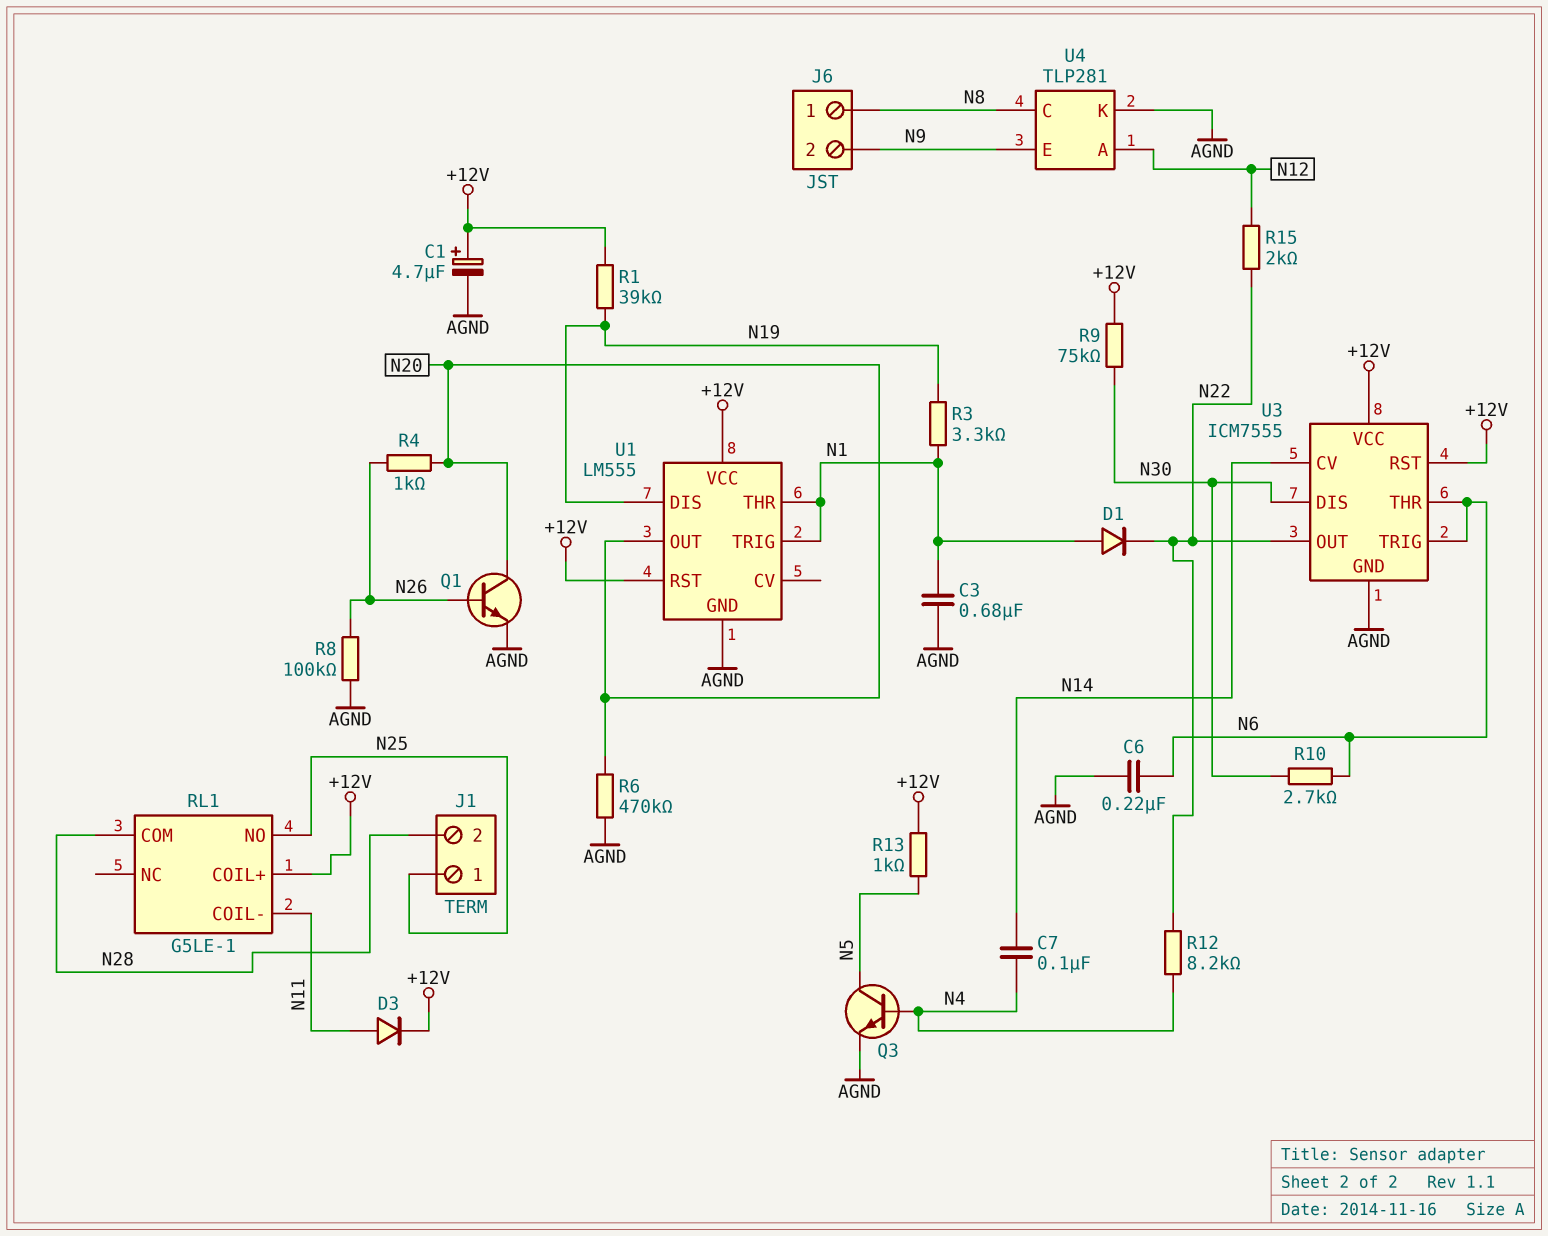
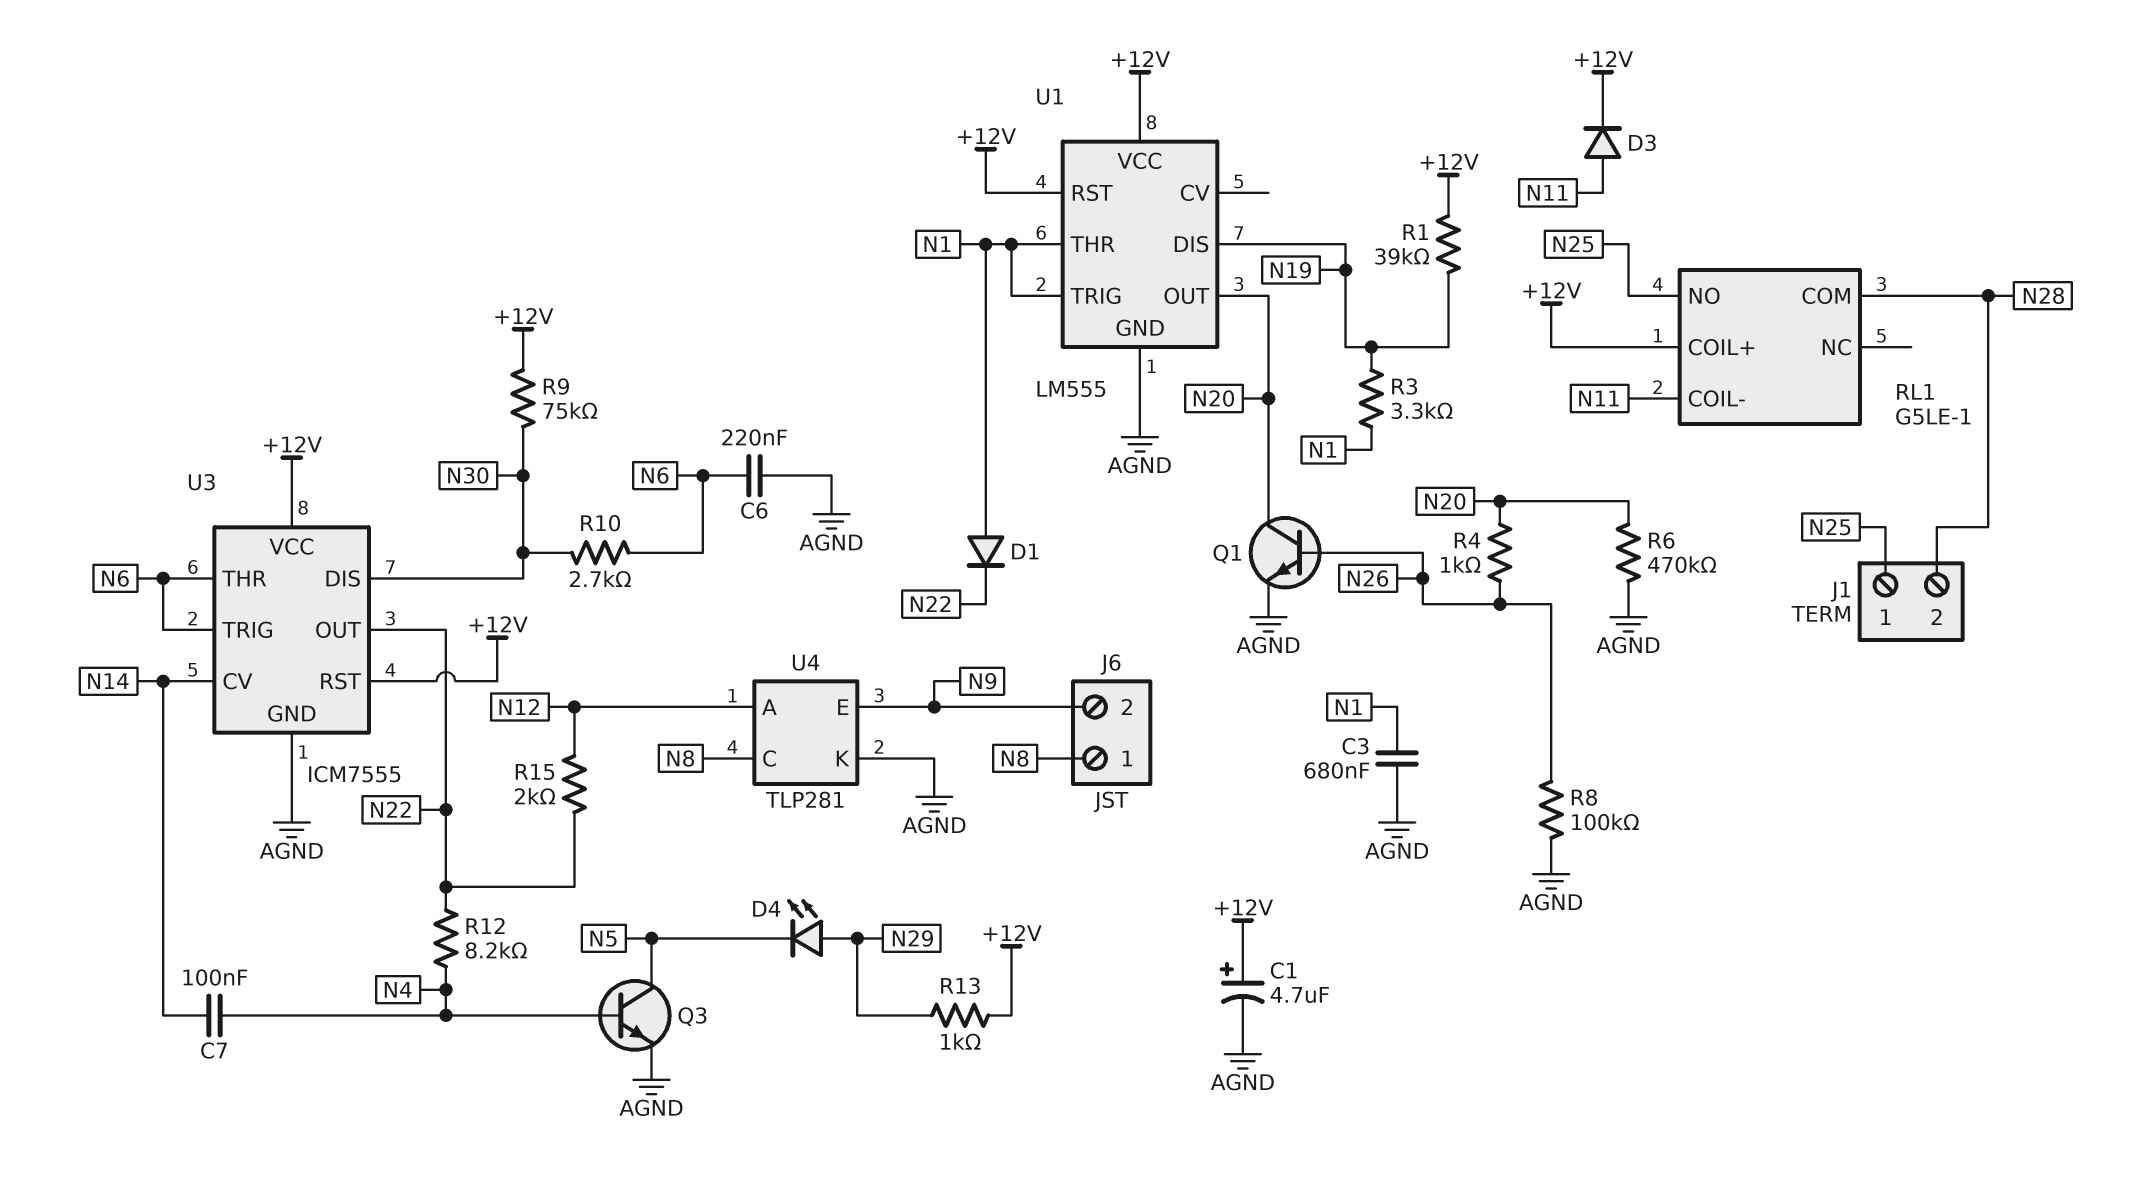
D4: none -> LED (A N29, K N5)
R13: 1k (+12V, N5) -> 1k (+12V, N29)

